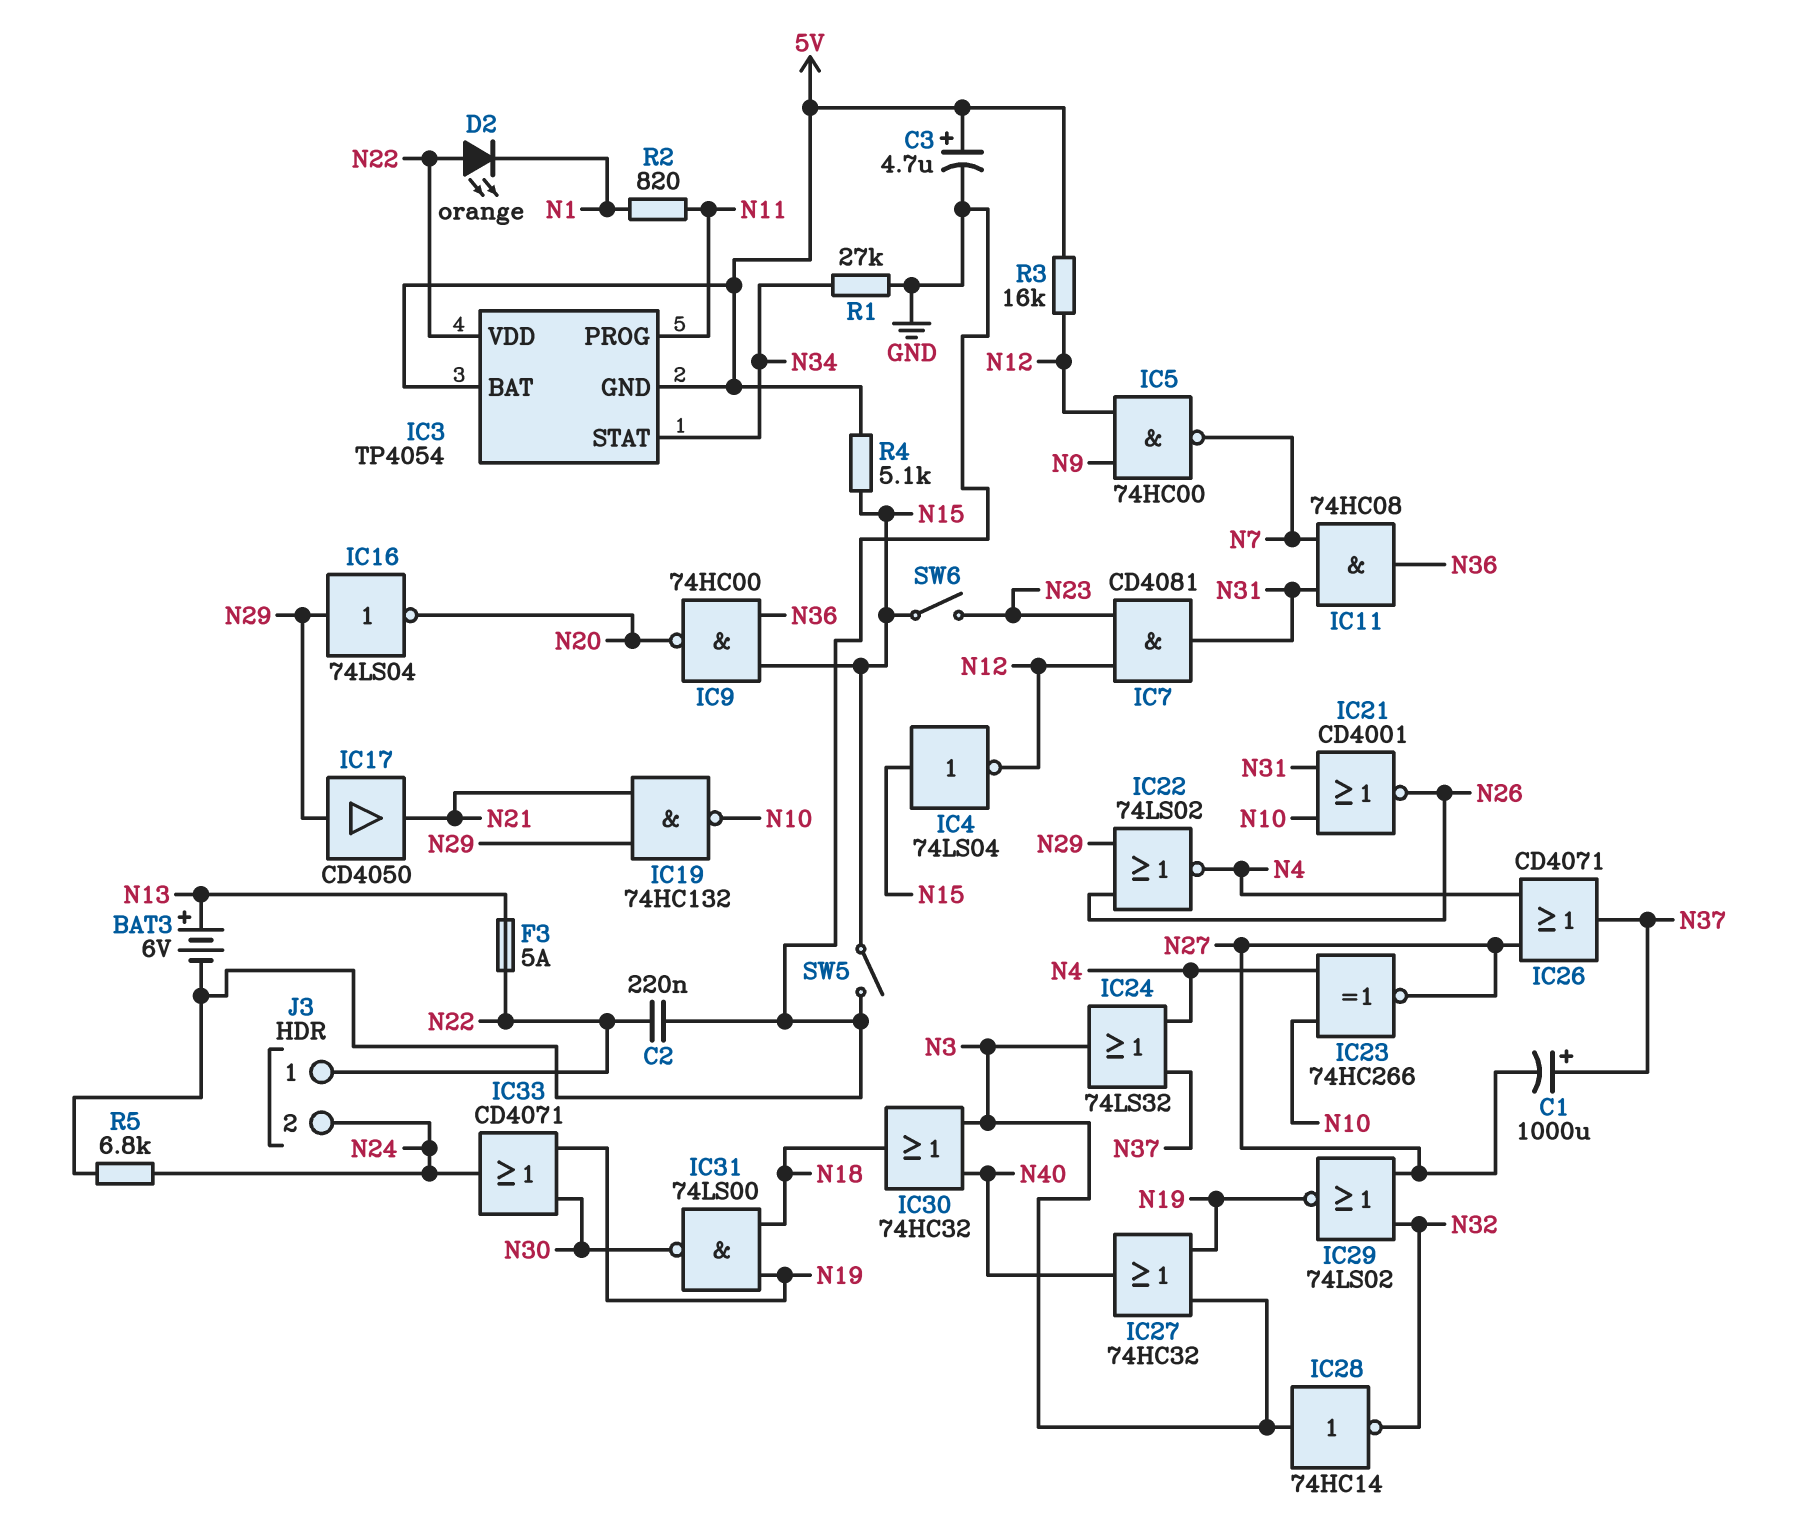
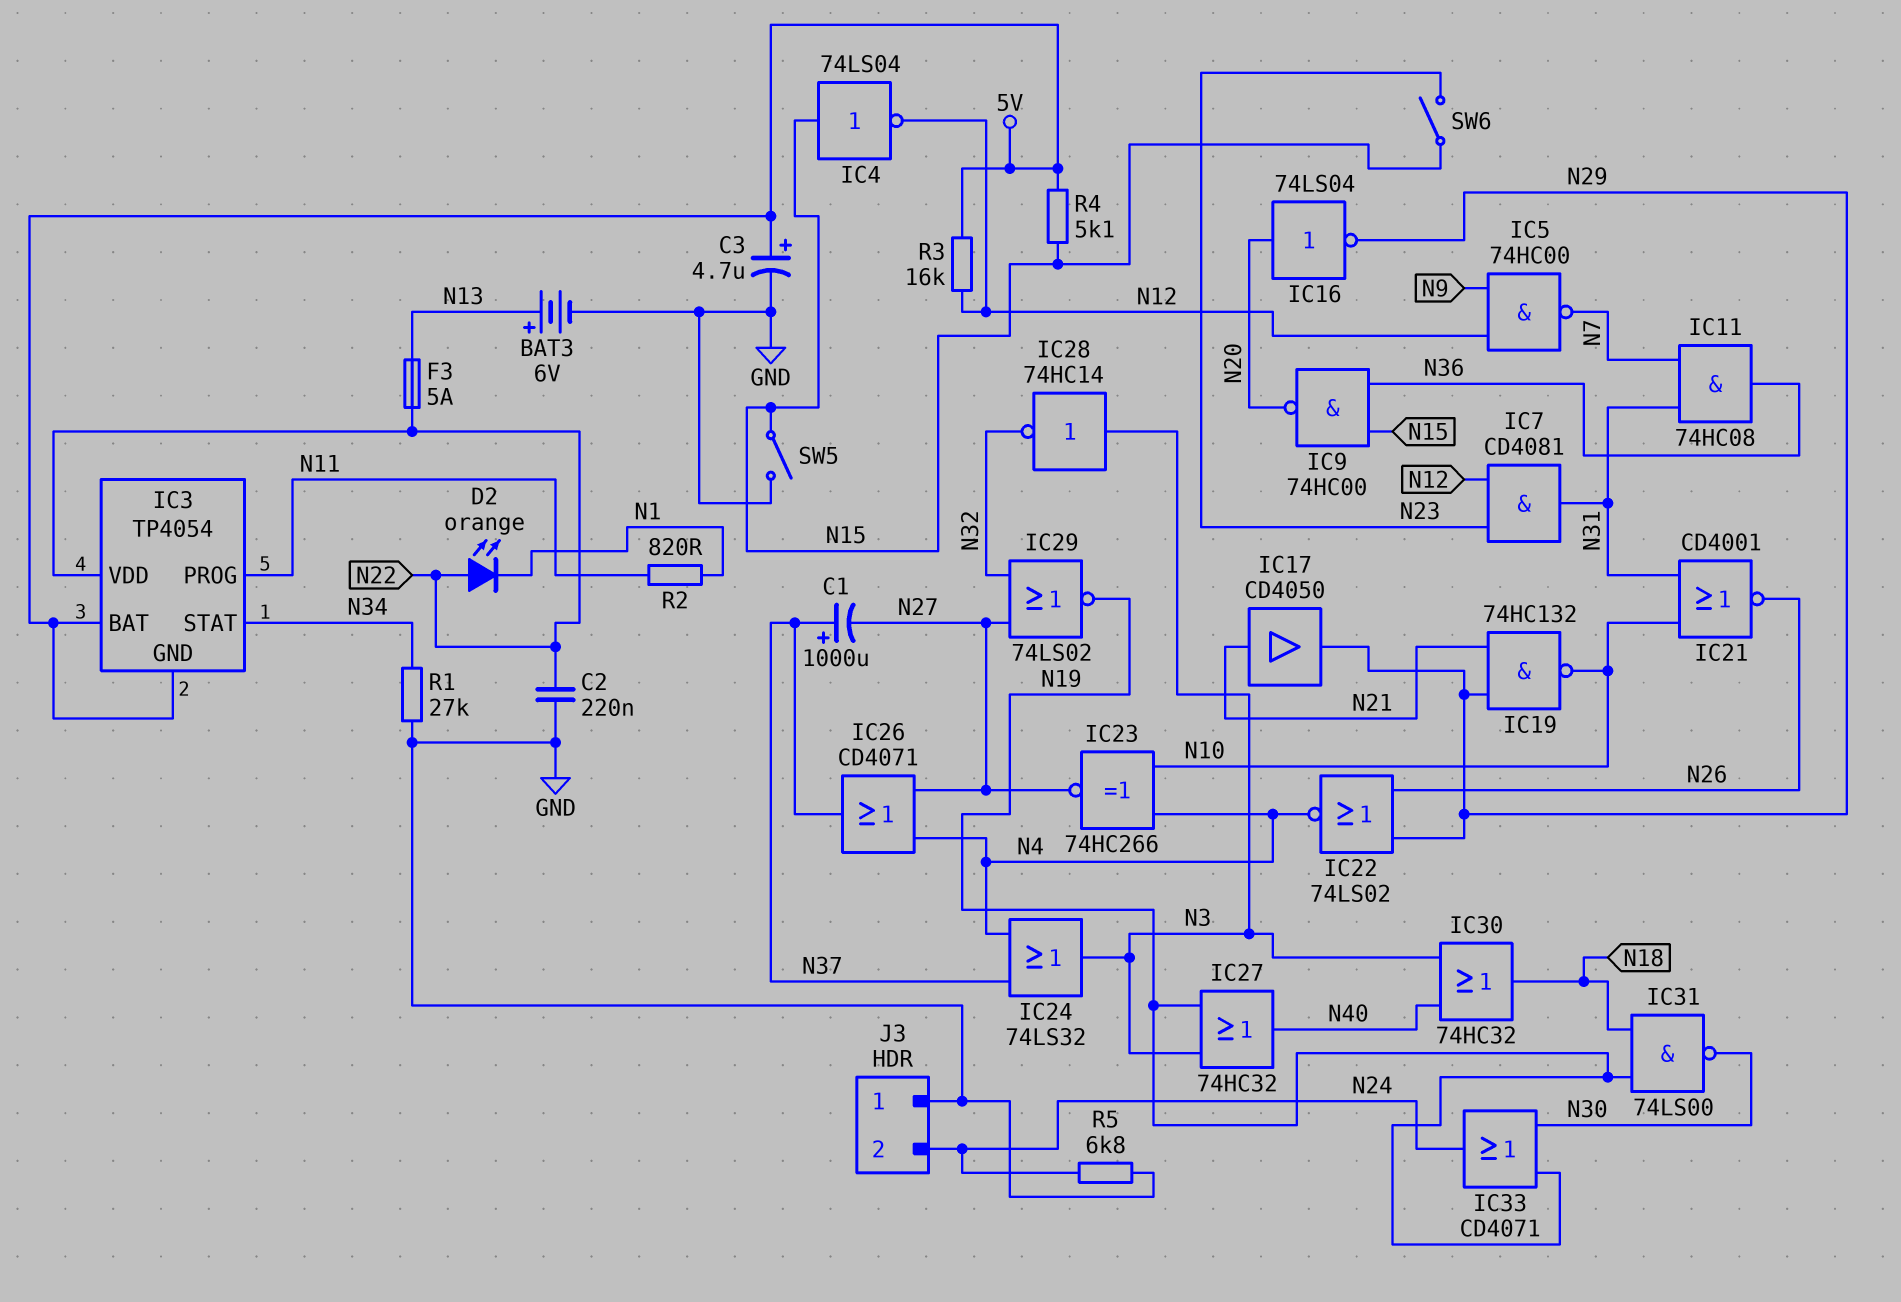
IC16: NOT 74LS04 (in N29, out N20) -> NOT 74LS04 (in N20, out N29)
IC17: buffer CD4050 (in N29, out N21) -> buffer CD4050 (in N21, out N29)
J3 pin 1: N22 -> GND

